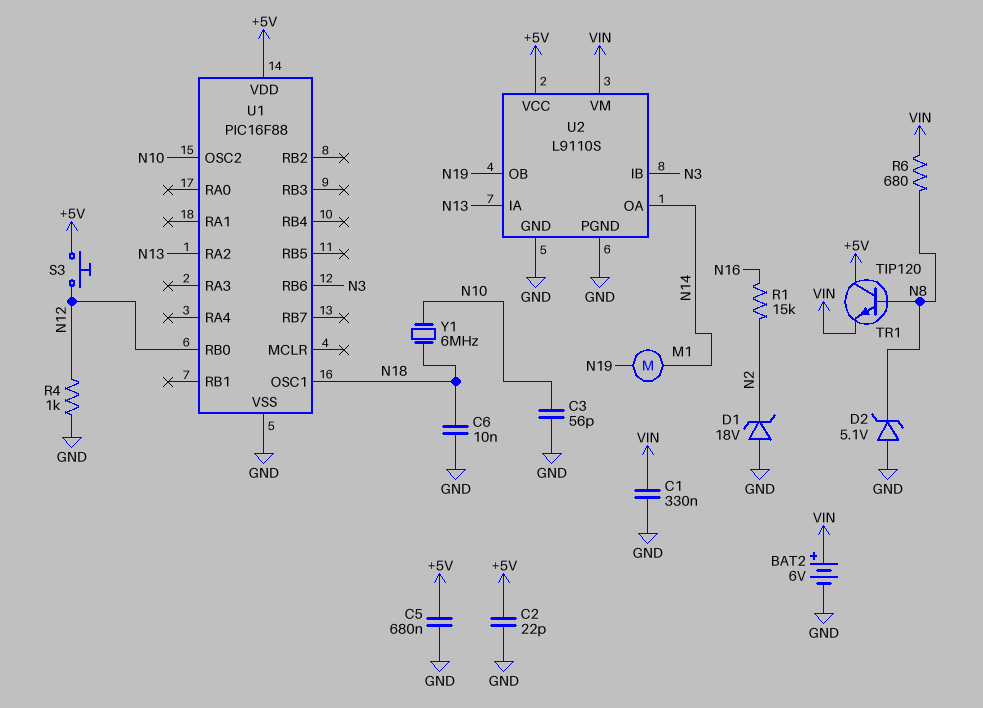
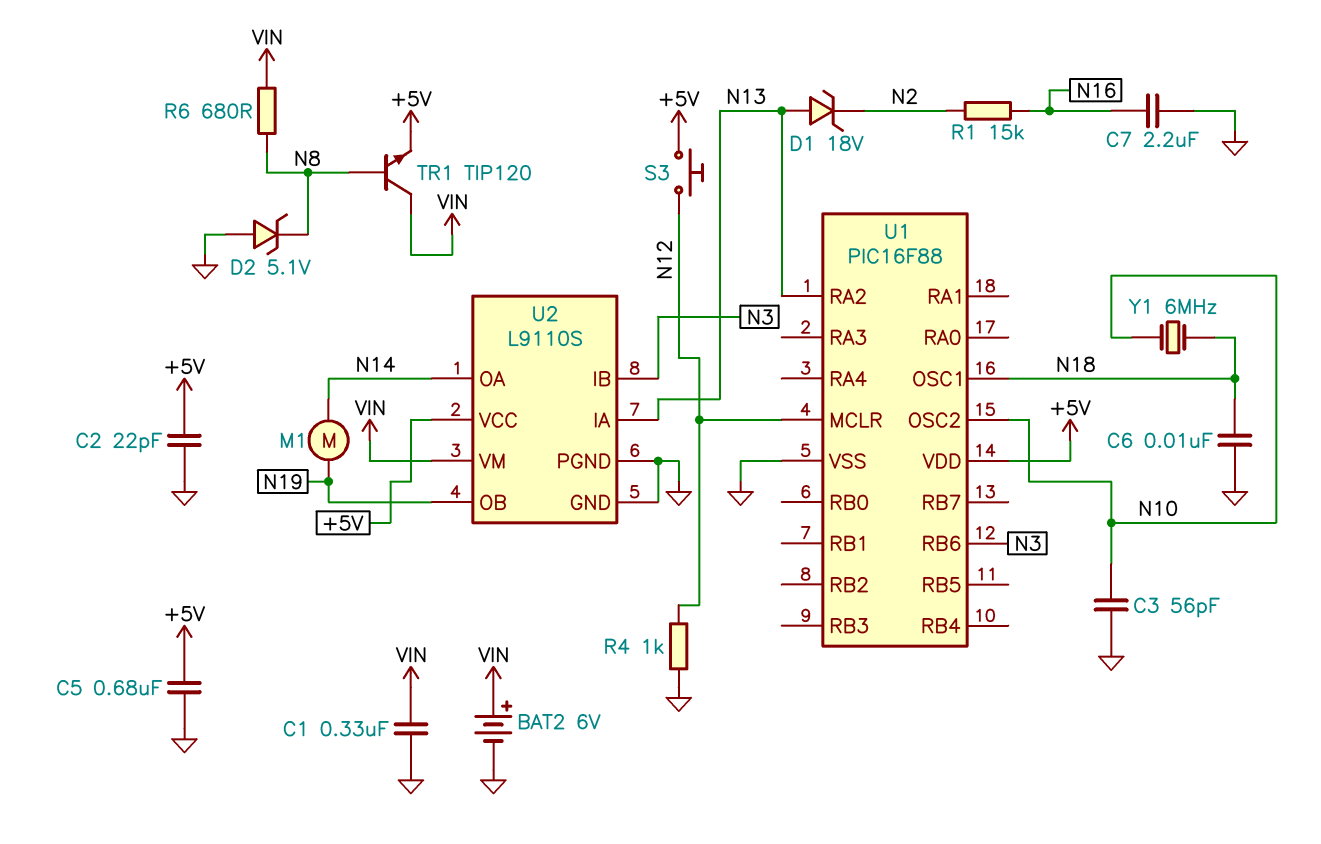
C7: none -> 2.2uF (GND, N16)
D1: zener 18V (A GND, K N2) -> zener 18V (A N13, K N2)
TR1: NPN TIP120 (B N8, C +5V, E VIN) -> NPN TIP120 (B N8, C VIN, E +5V)
U1 pin MCLR: none -> N12
U1 pin RB0: N12 -> none

